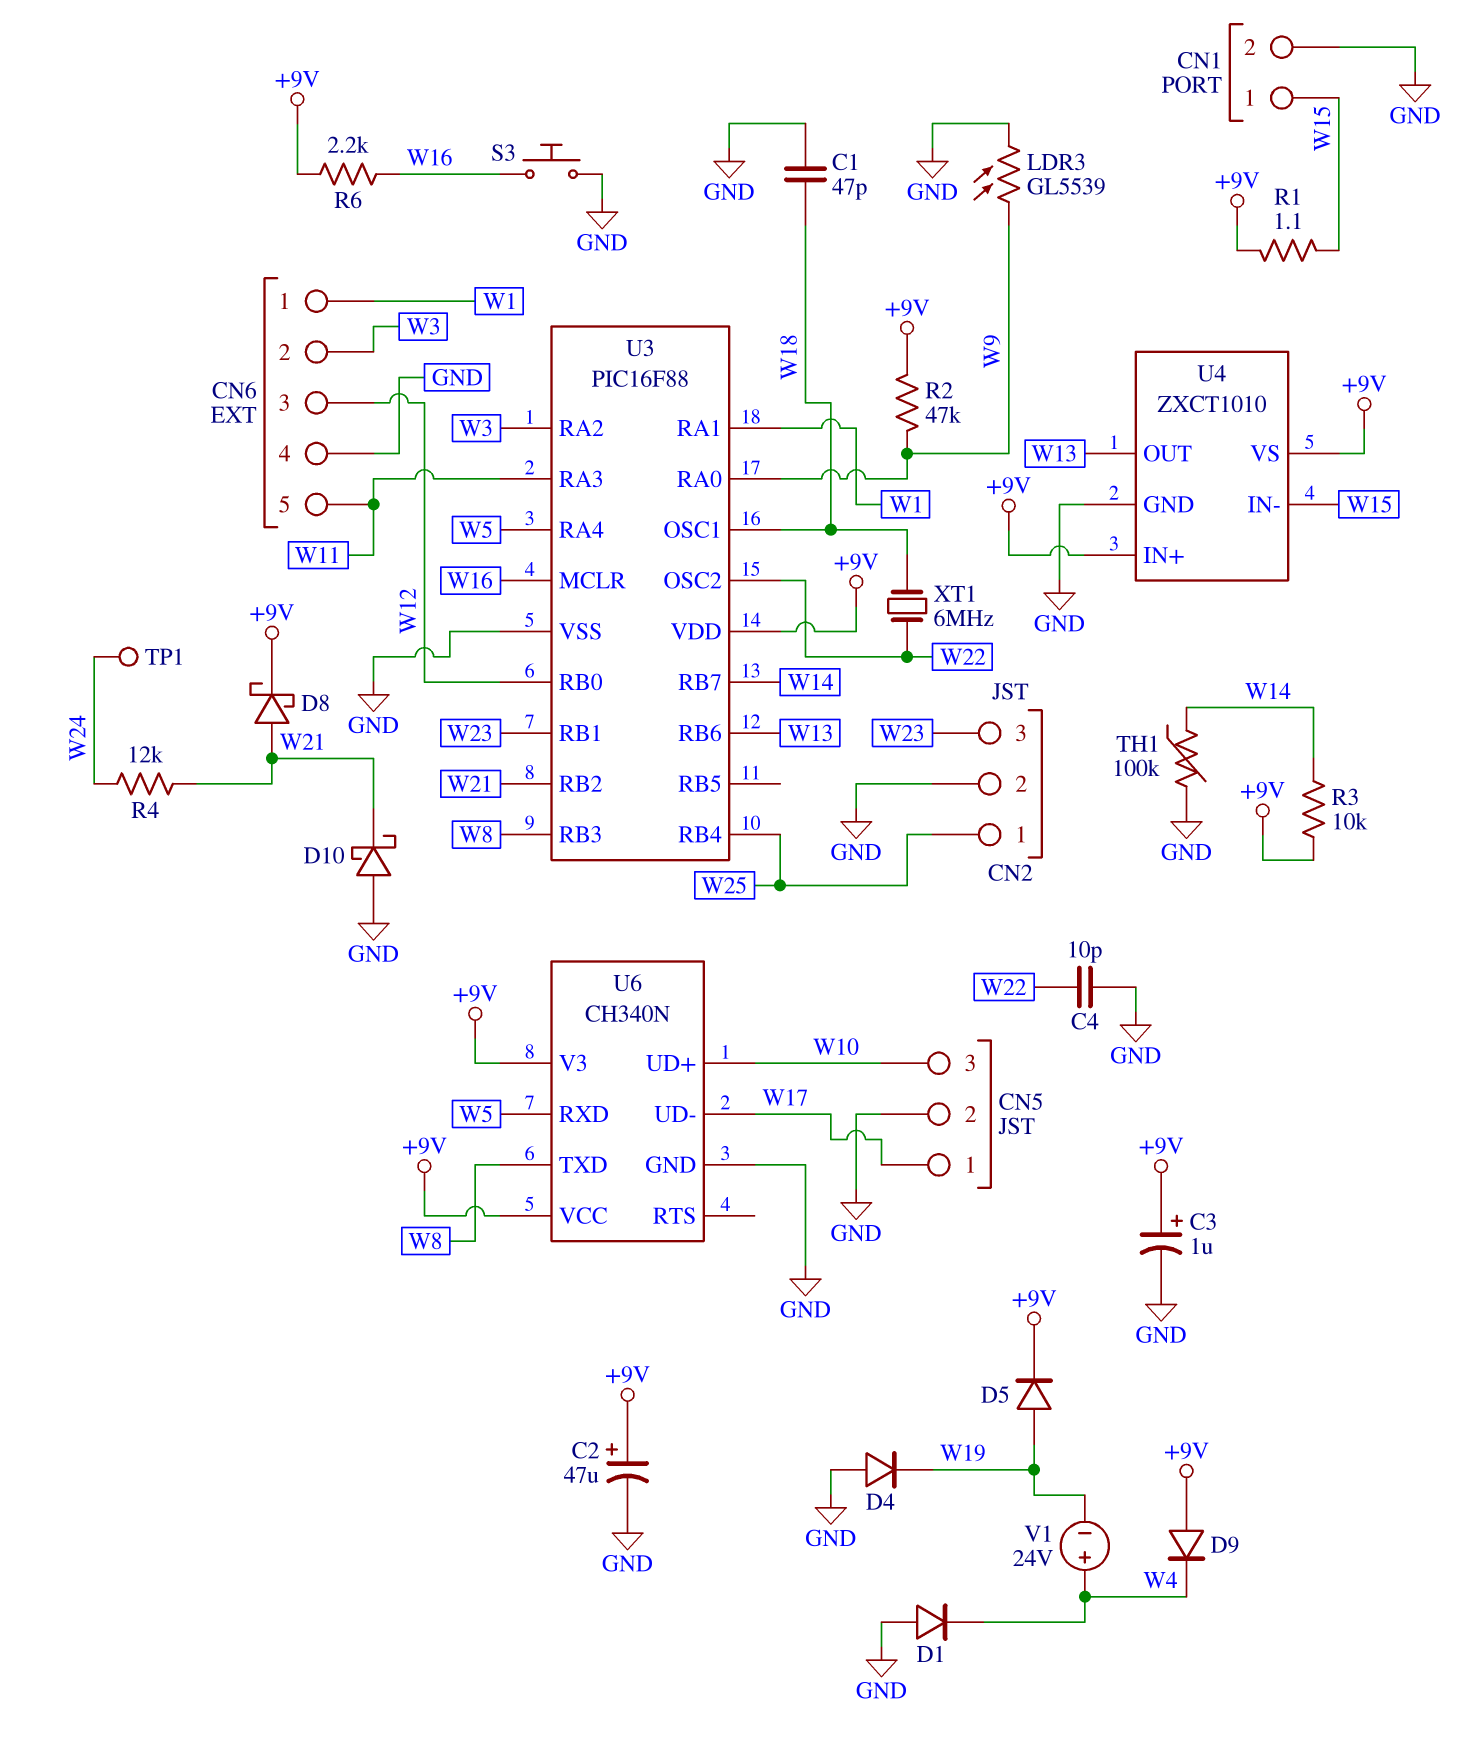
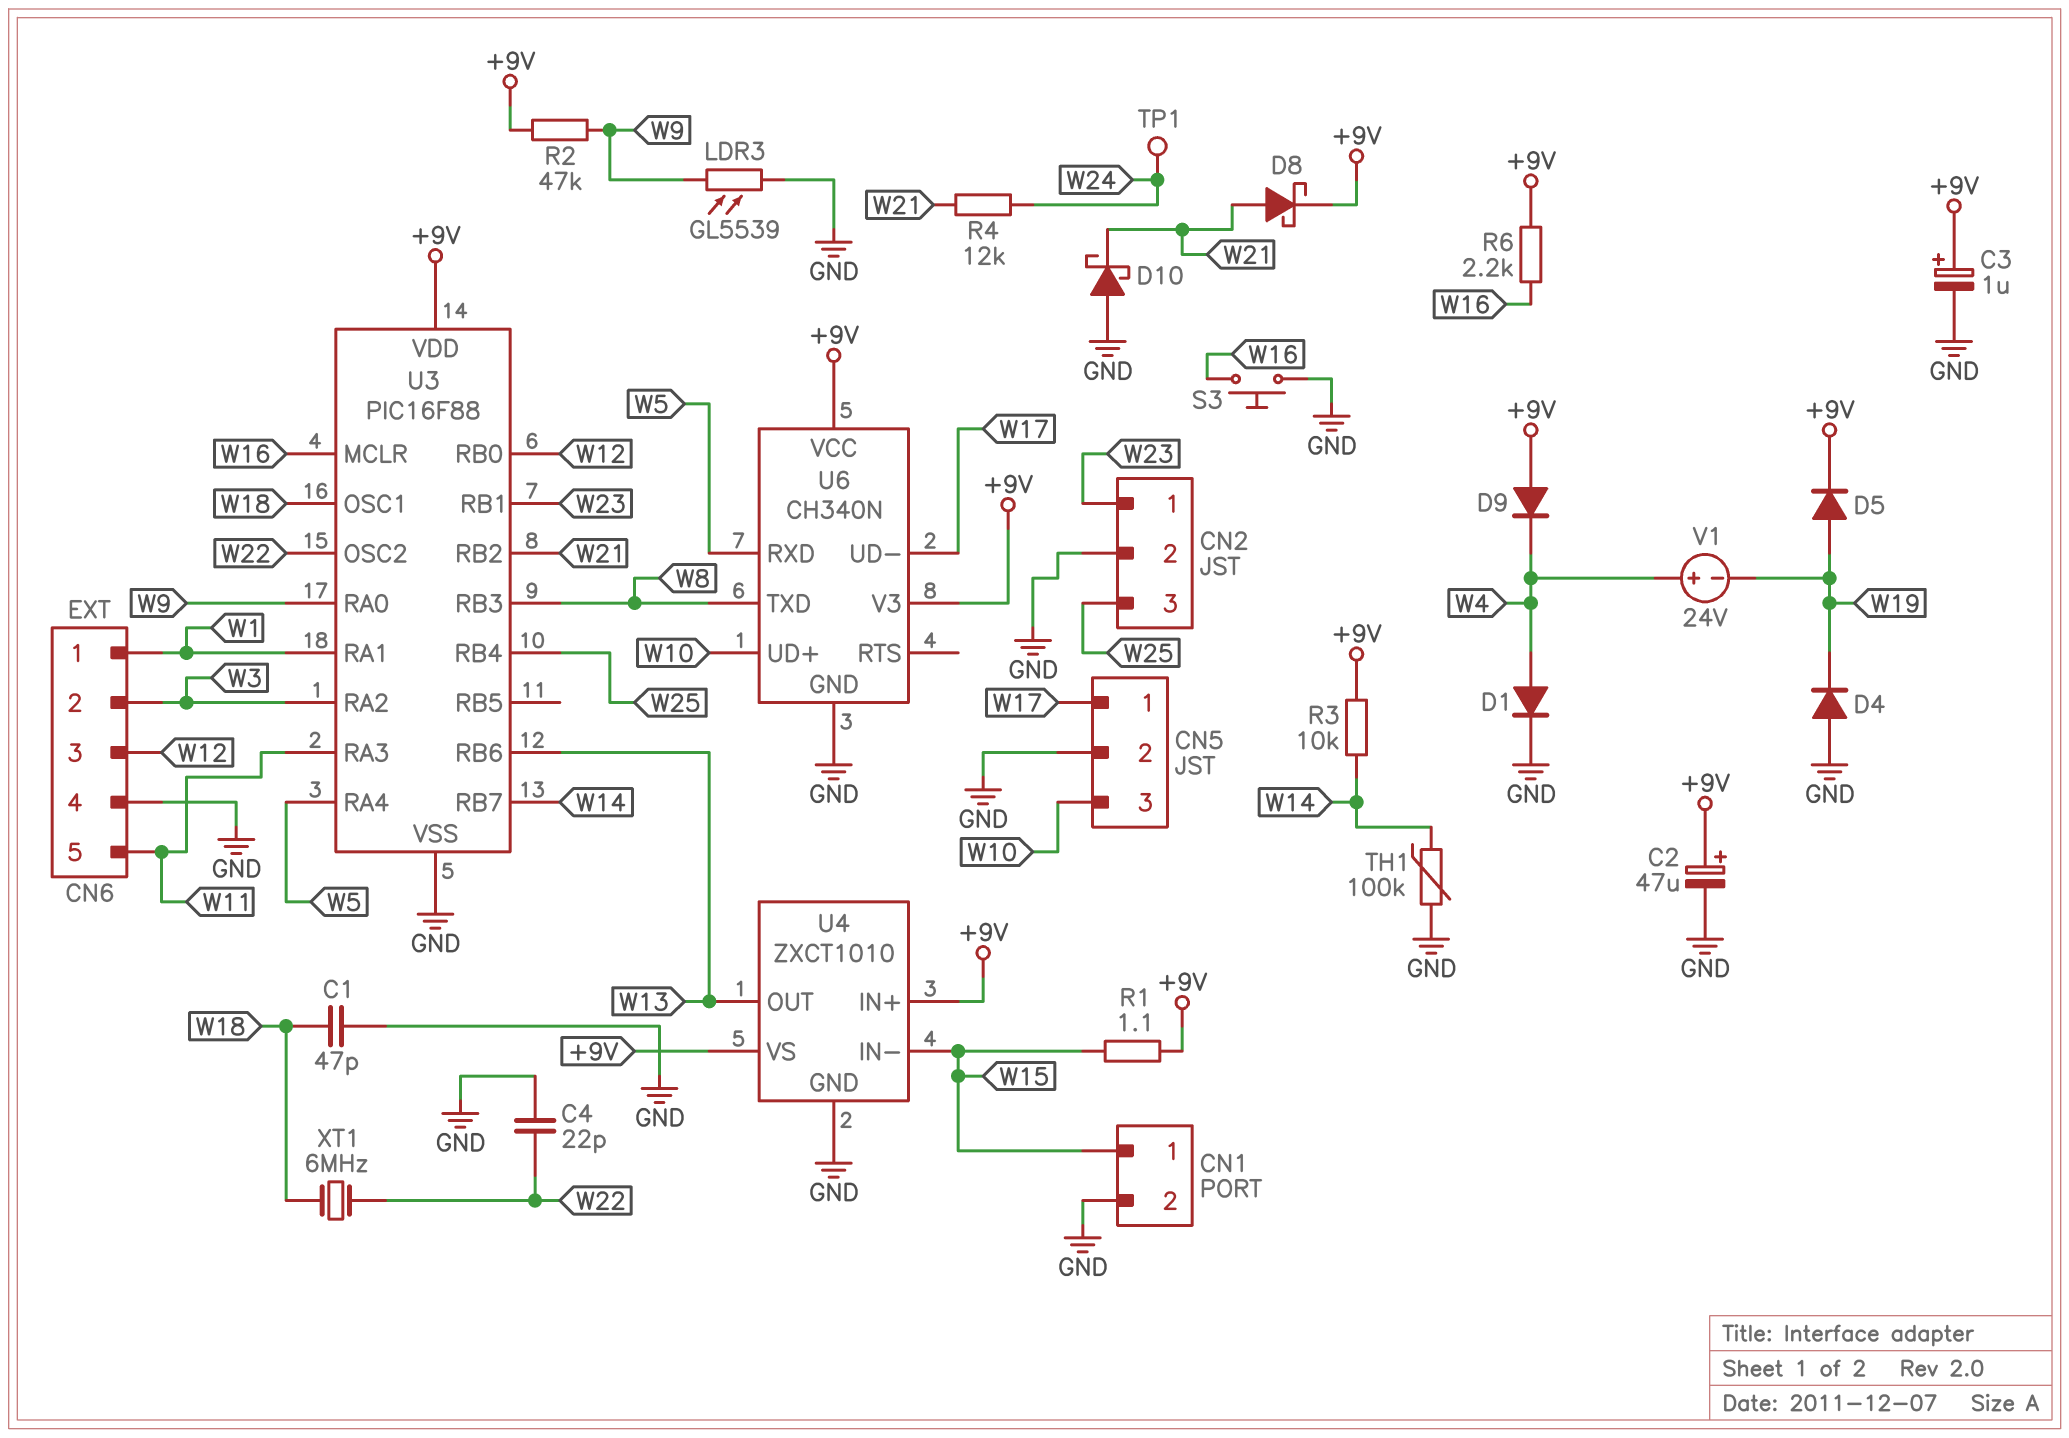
C4: 10pF (GND, W22) -> 22pF (GND, W22)
CN2 pin 1: W25 -> W23
CN2 pin 3: W23 -> W25
D1: diode (A GND, K W4) -> diode (A W4, K GND)

